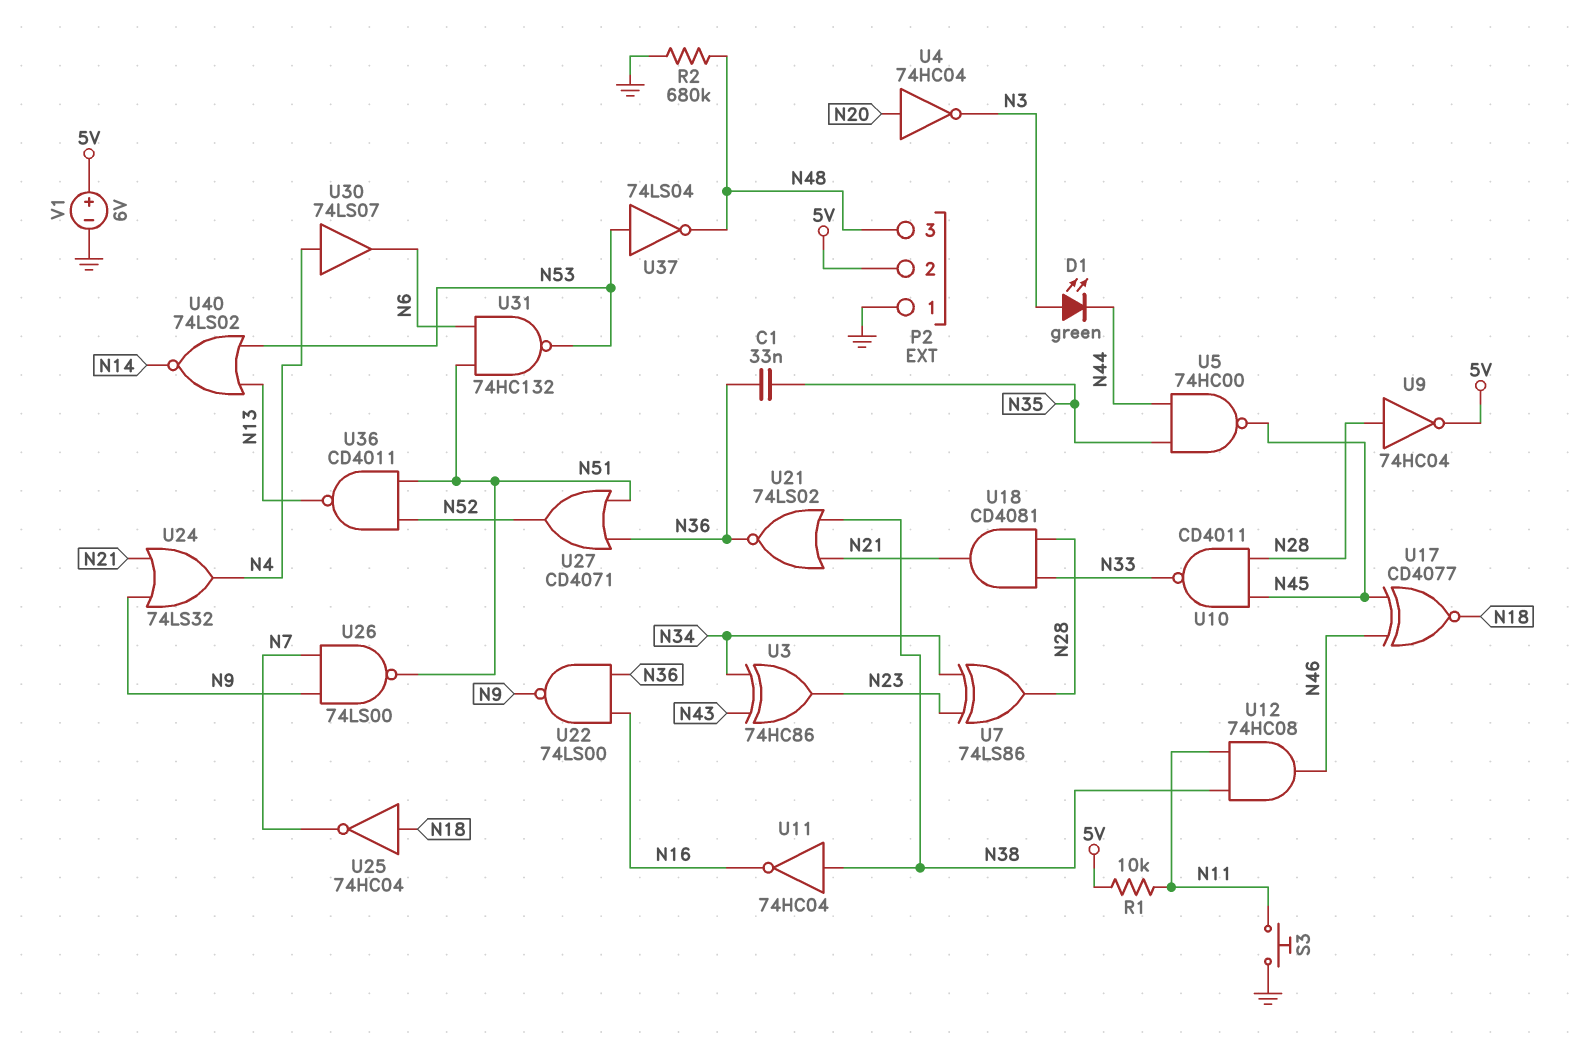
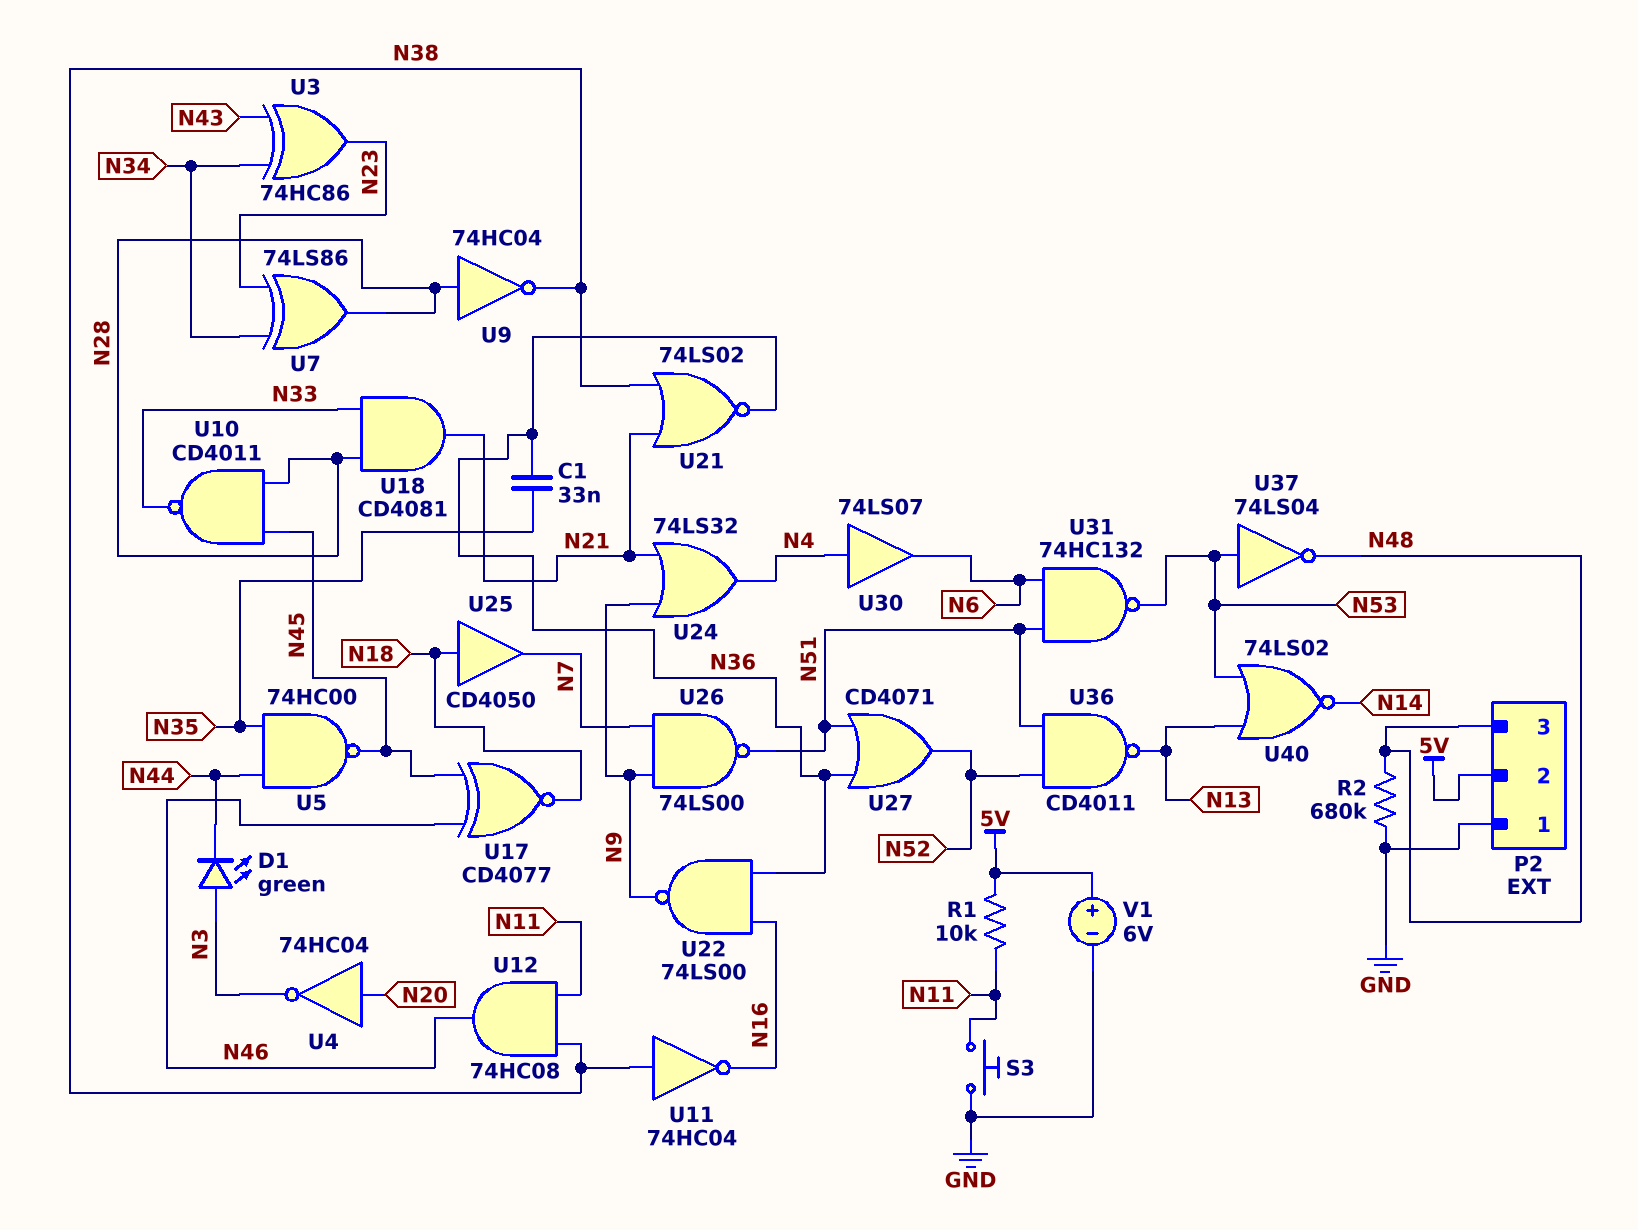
U9: NOT 74HC04 (in N28, out 5V) -> NOT 74HC04 (in N28, out N38)
U25: NOT 74HC04 (in N18, out N7) -> buffer CD4050 (in N18, out N7)

